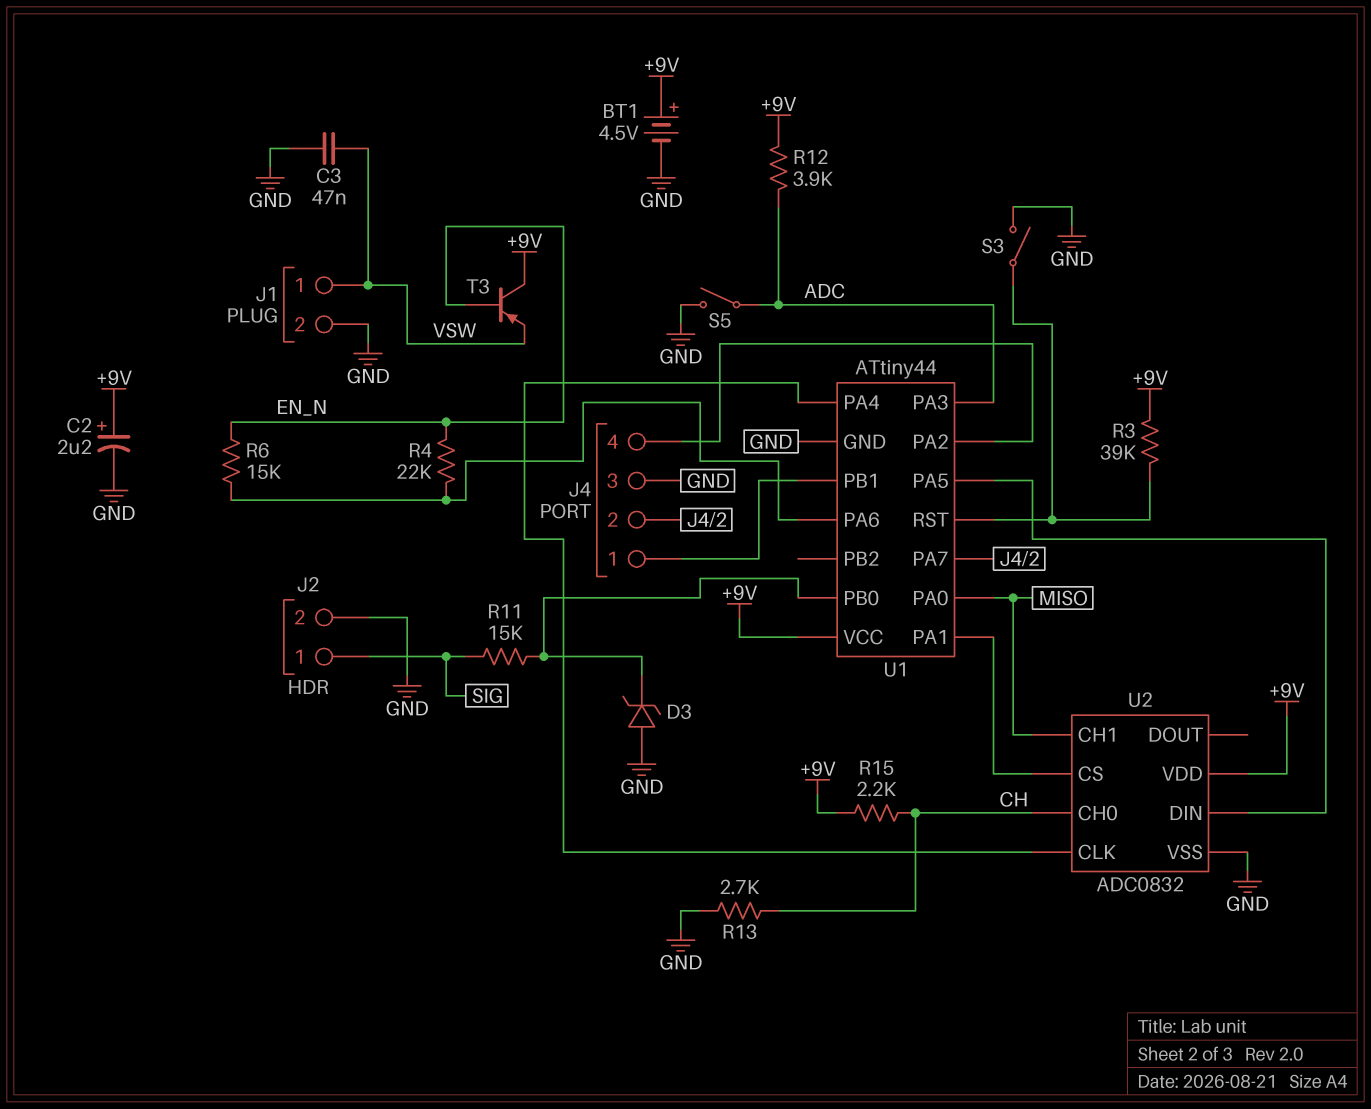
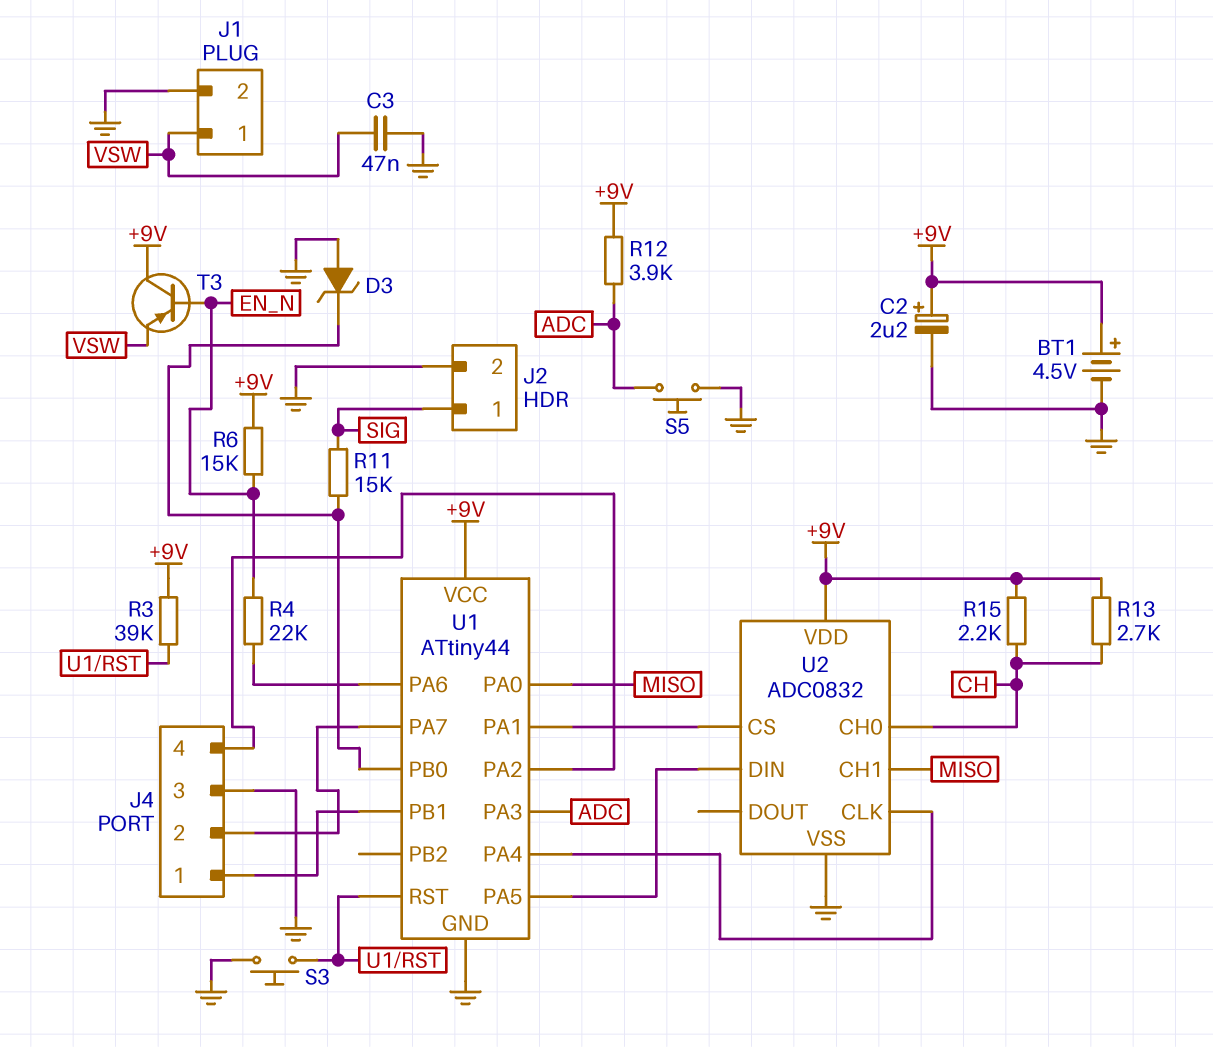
R6: 15k (EN_N, U1/PA6) -> 15k (+9V, EN_N)
R13: 2.7k (CH, GND) -> 2.7k (+9V, CH)
S3: switch (GND, U1/RST) -> button (GND, U1/RST)
S5: switch (ADC, GND) -> button (ADC, GND)

